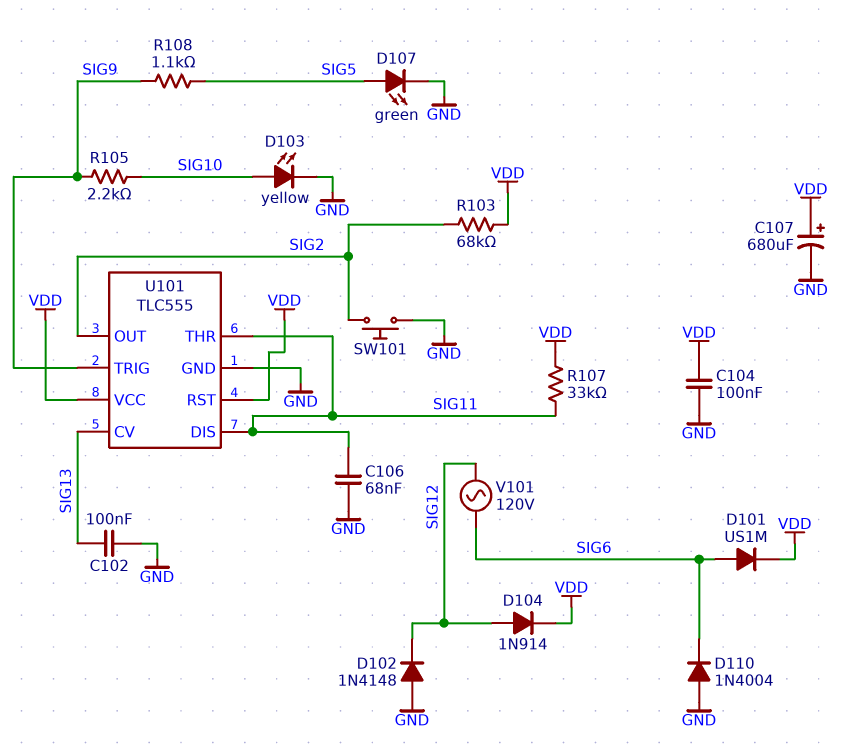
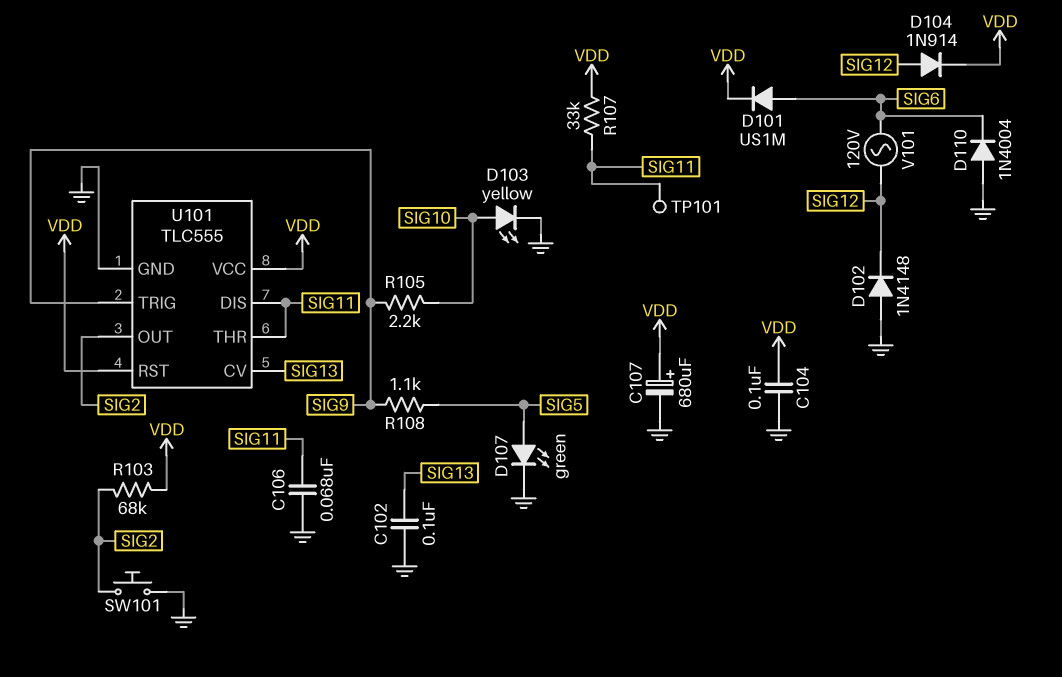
TP101: none -> test point (SIG11)

